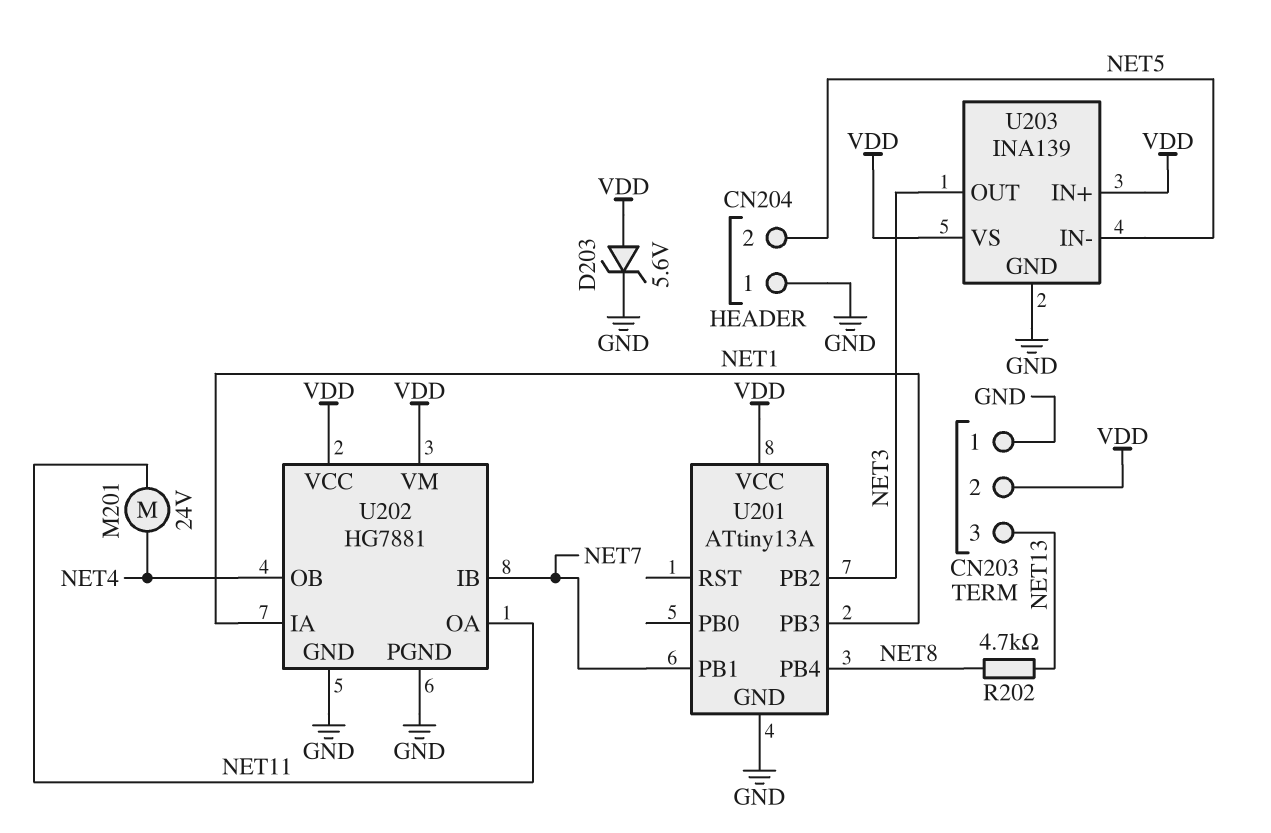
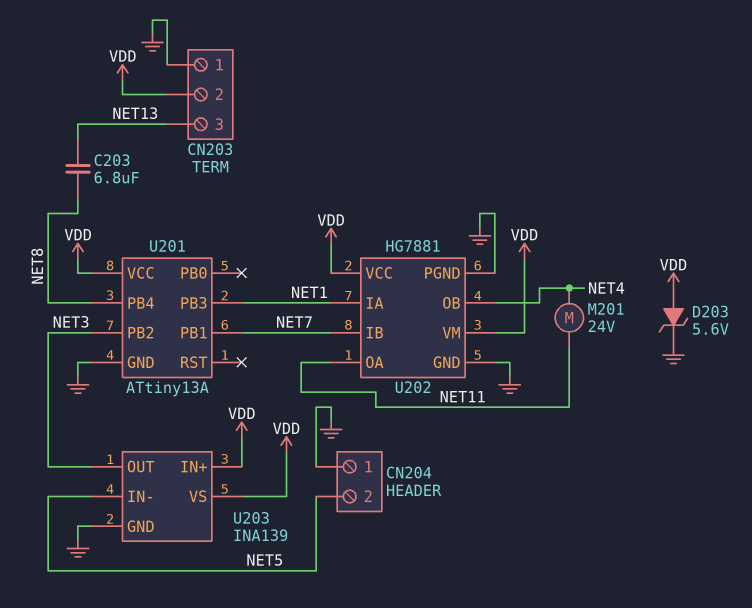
C203: none -> 6.8uF (NET8, NET13)
R202: 4.7k (NET8, NET13) -> none

